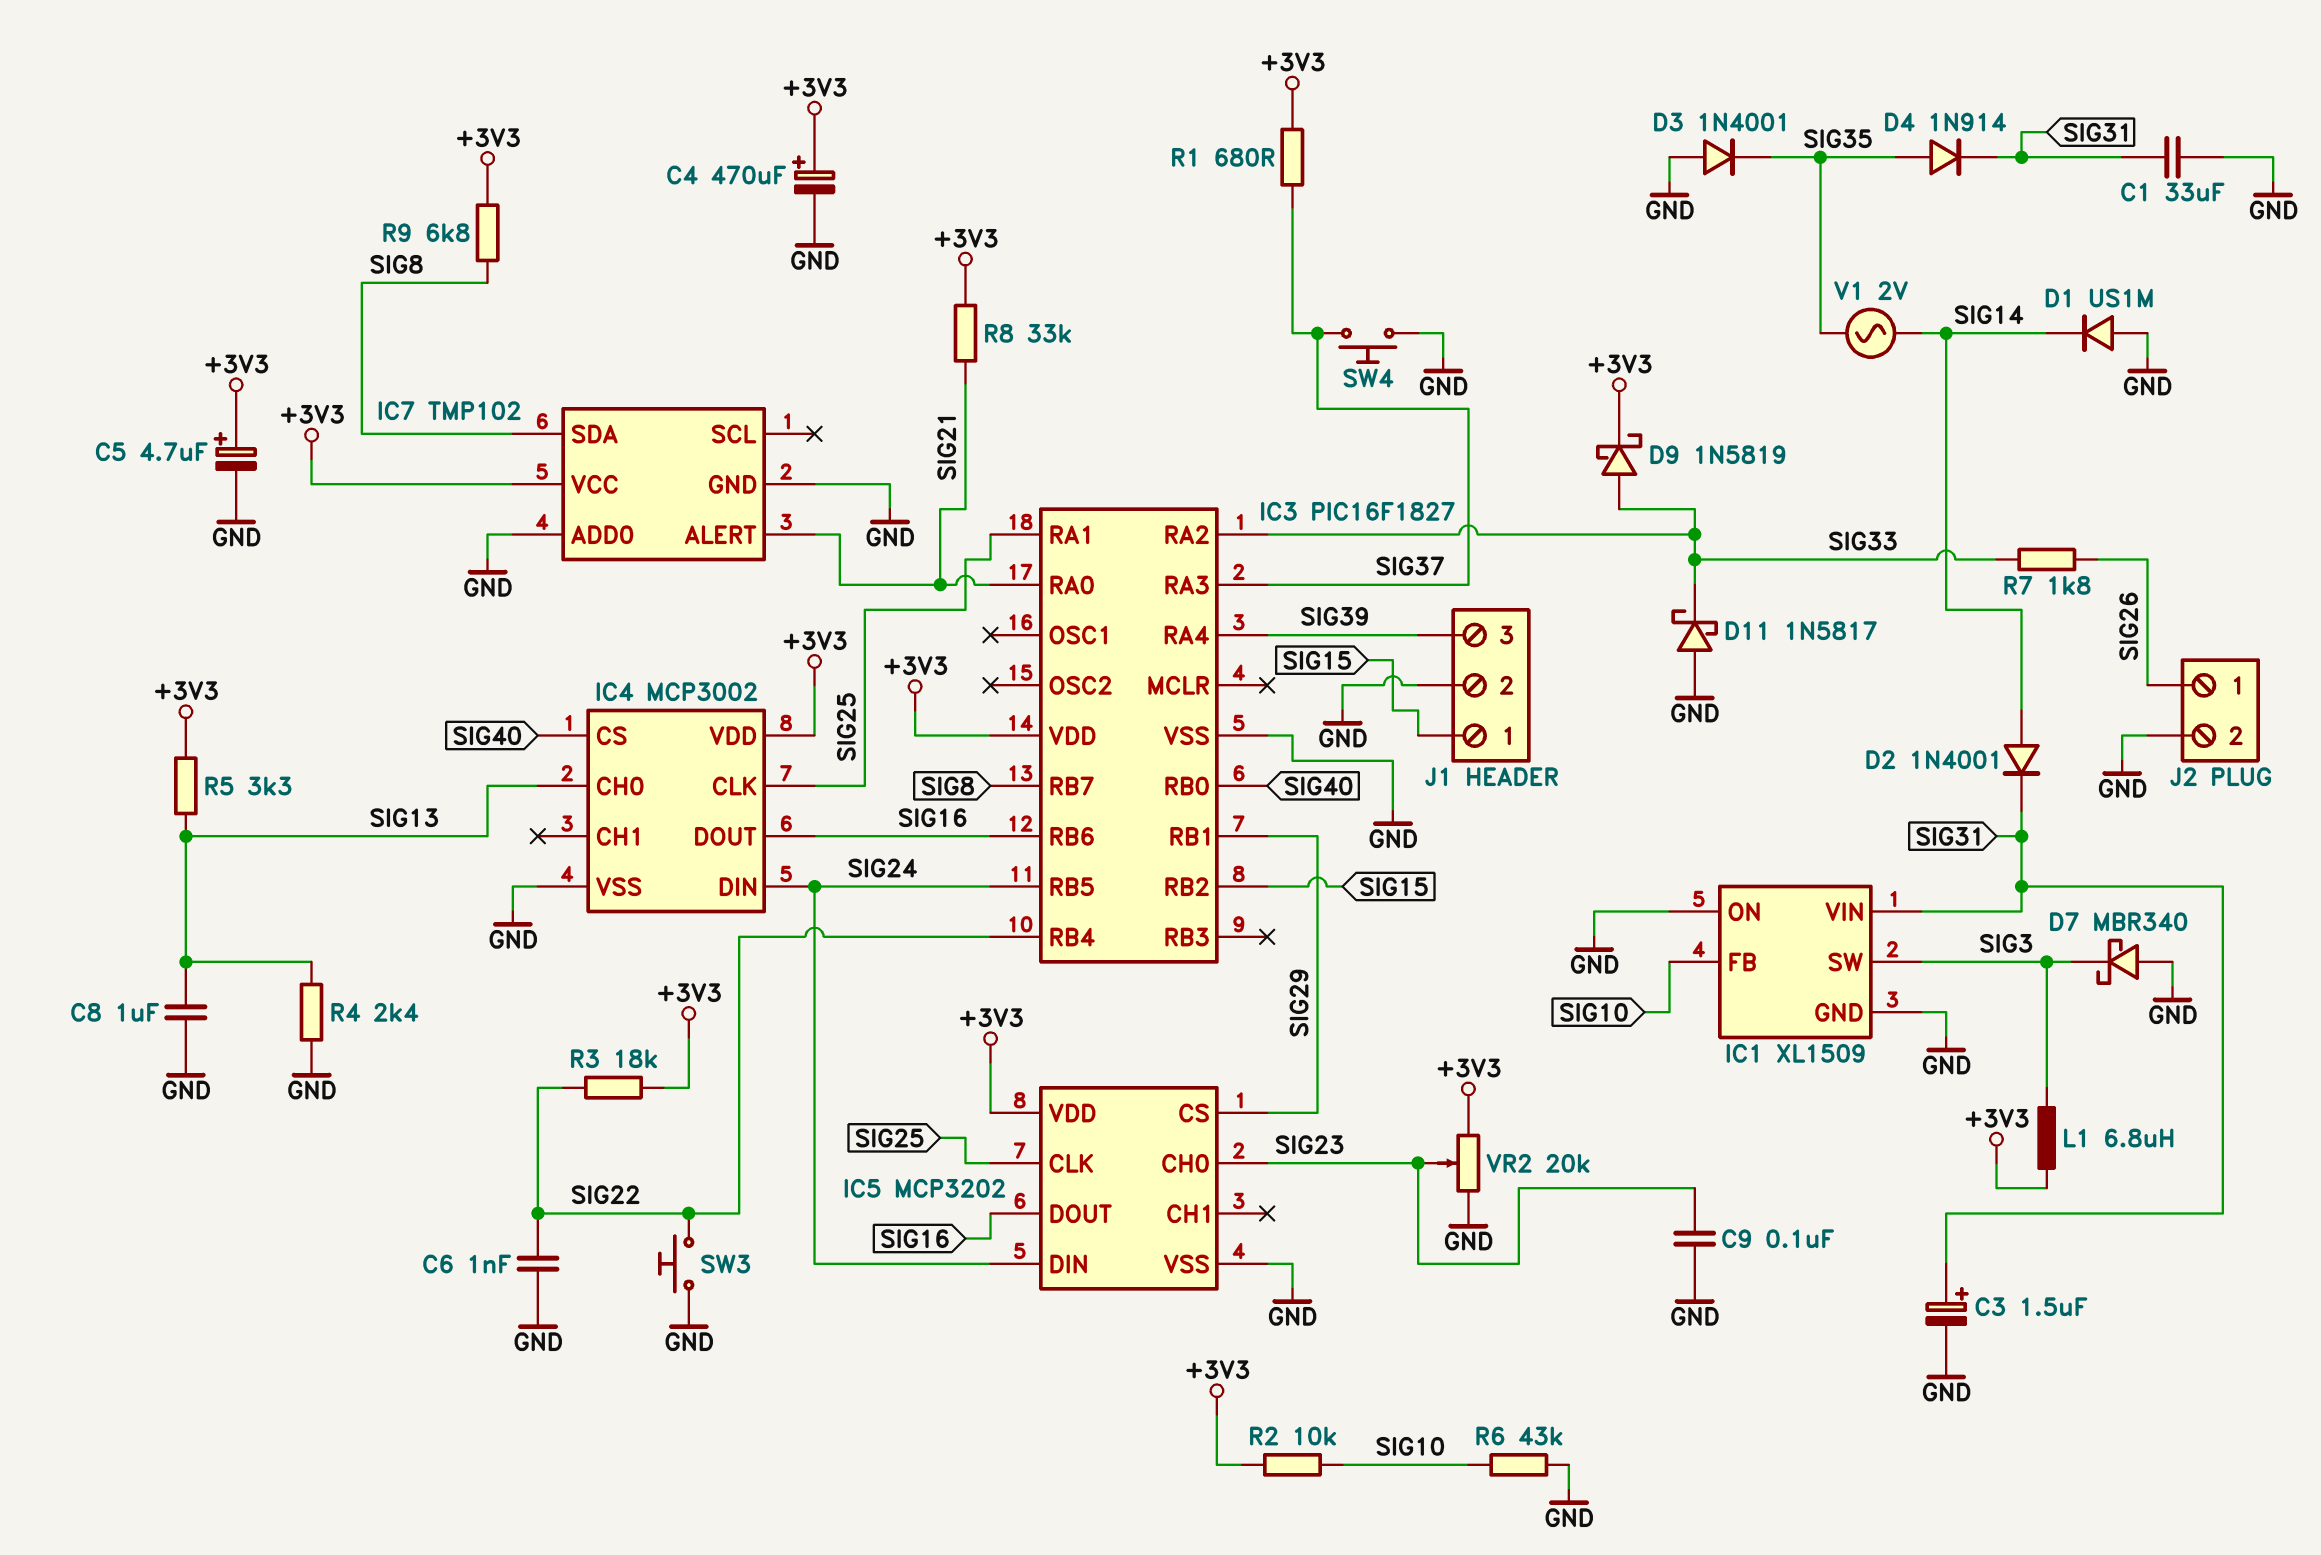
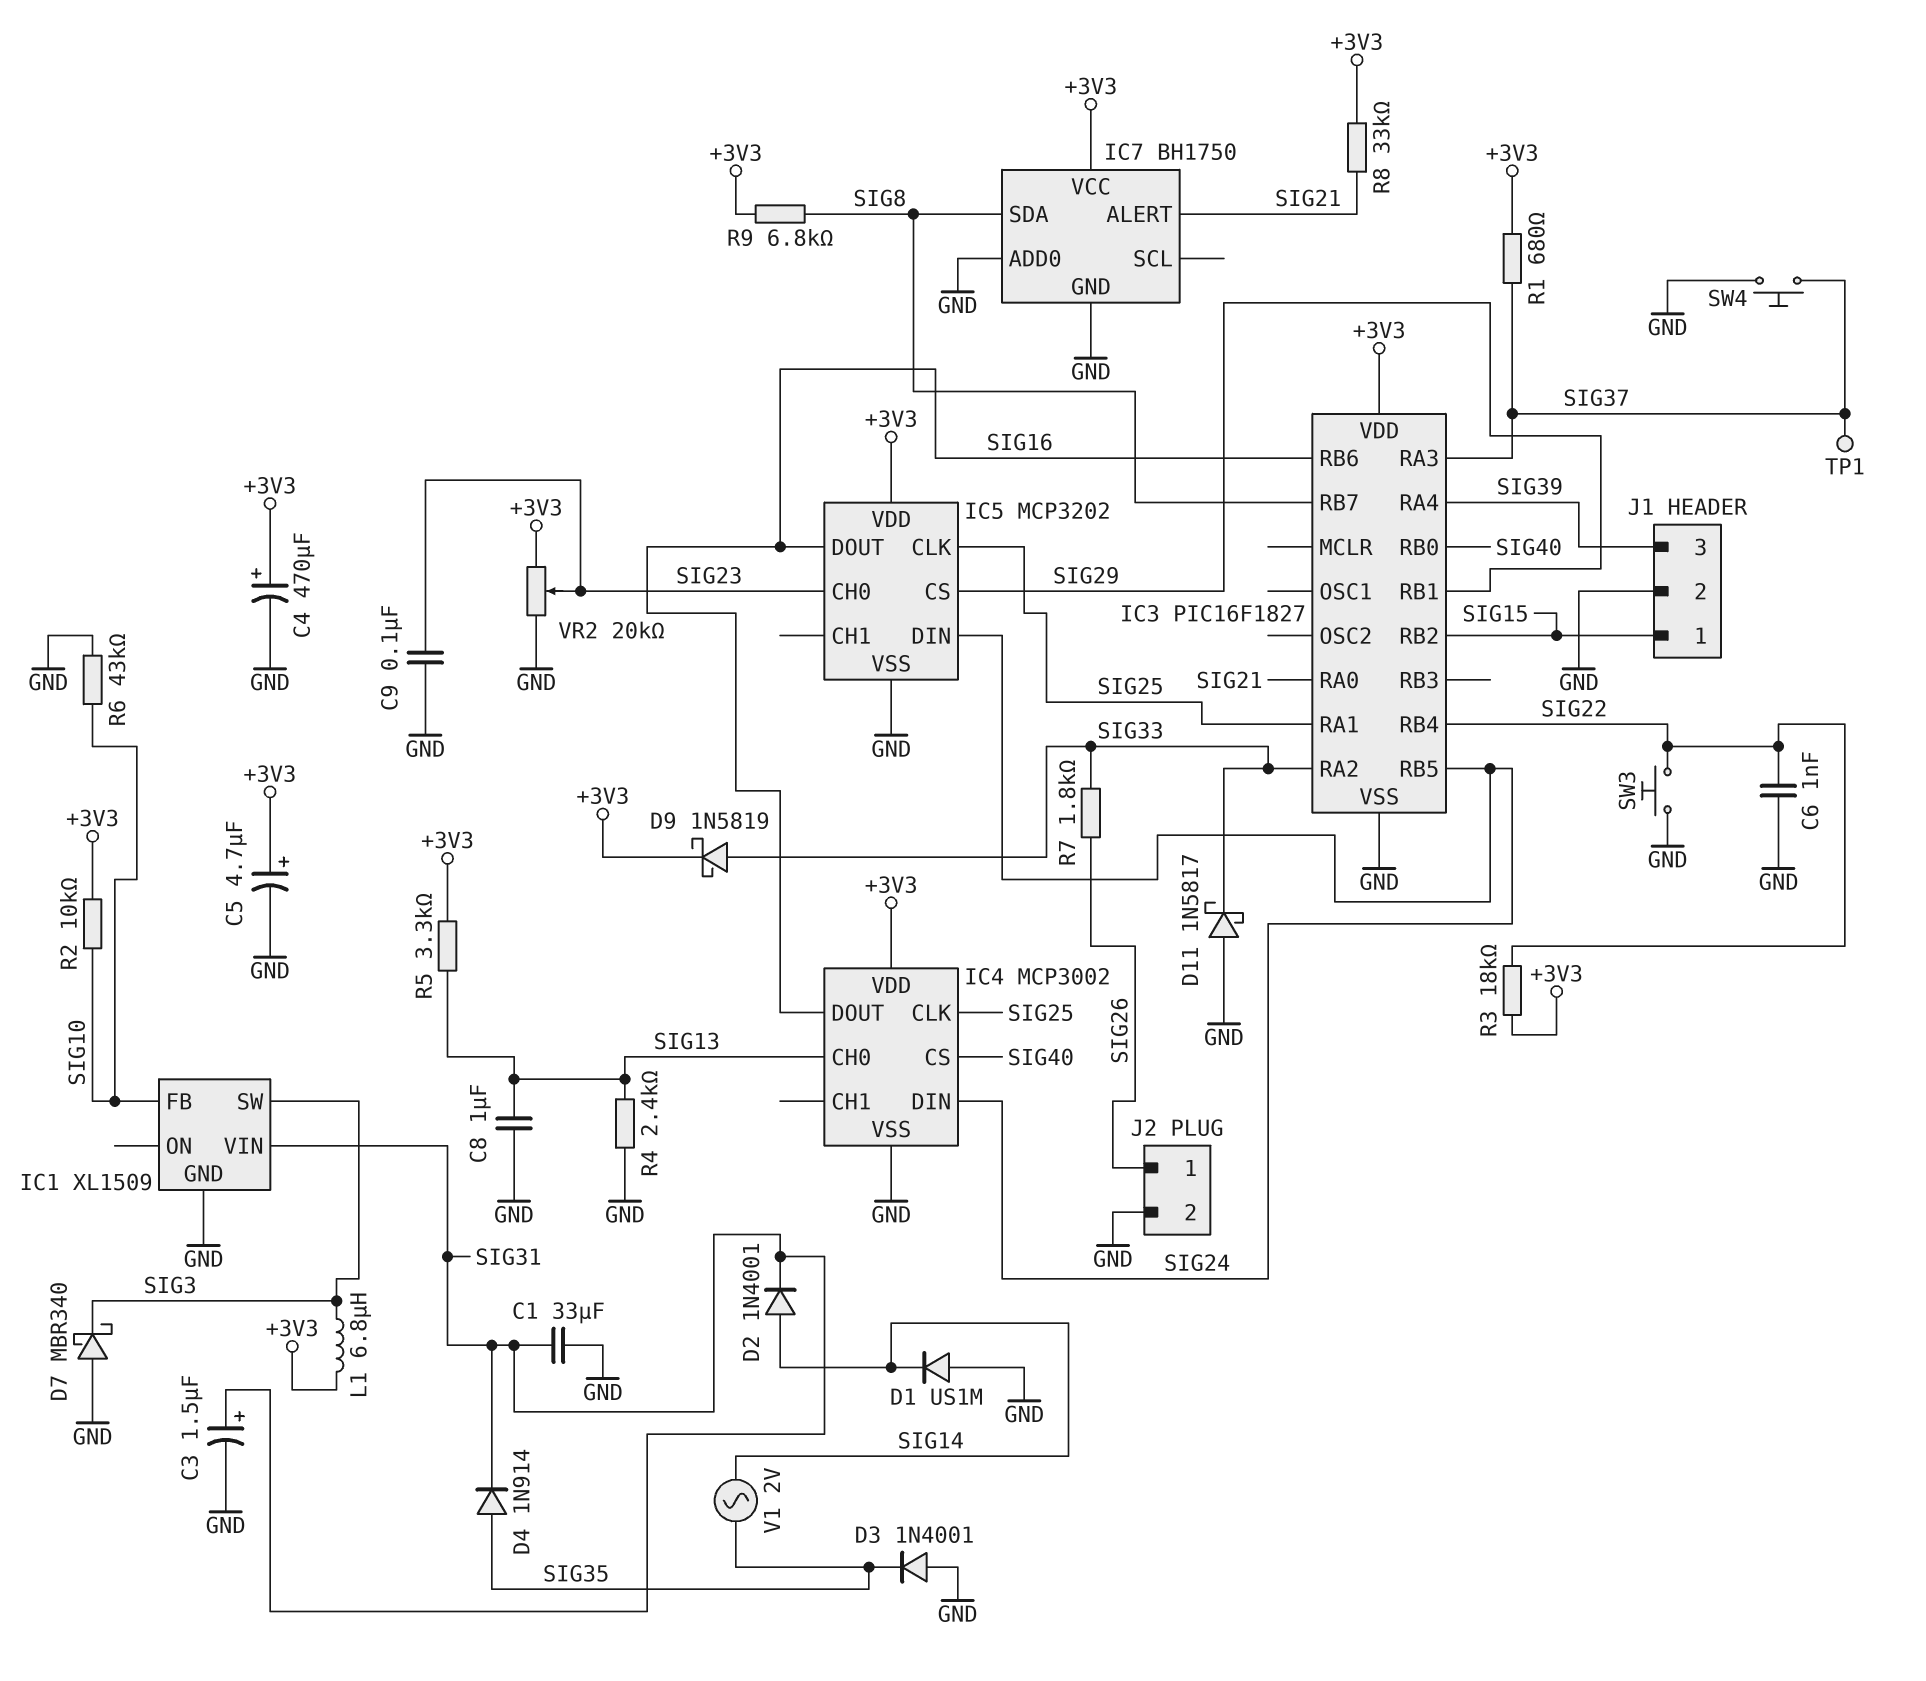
IC1 pin ON: GND -> none
IC7: TMP102 -> BH1750
TP1: none -> test point (SIG37)

